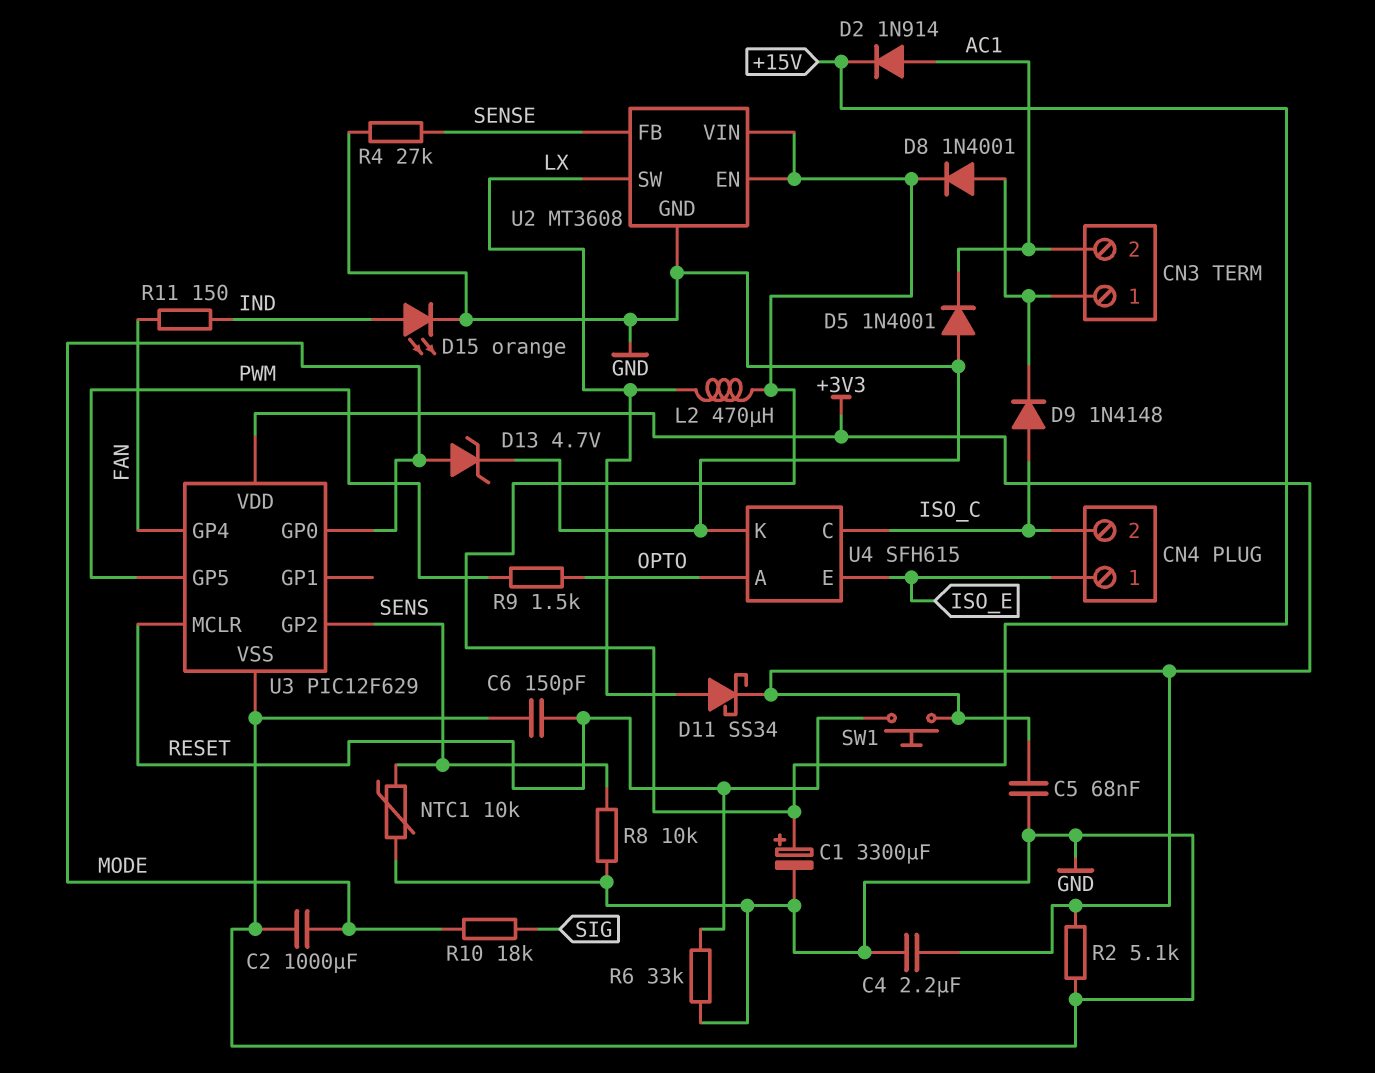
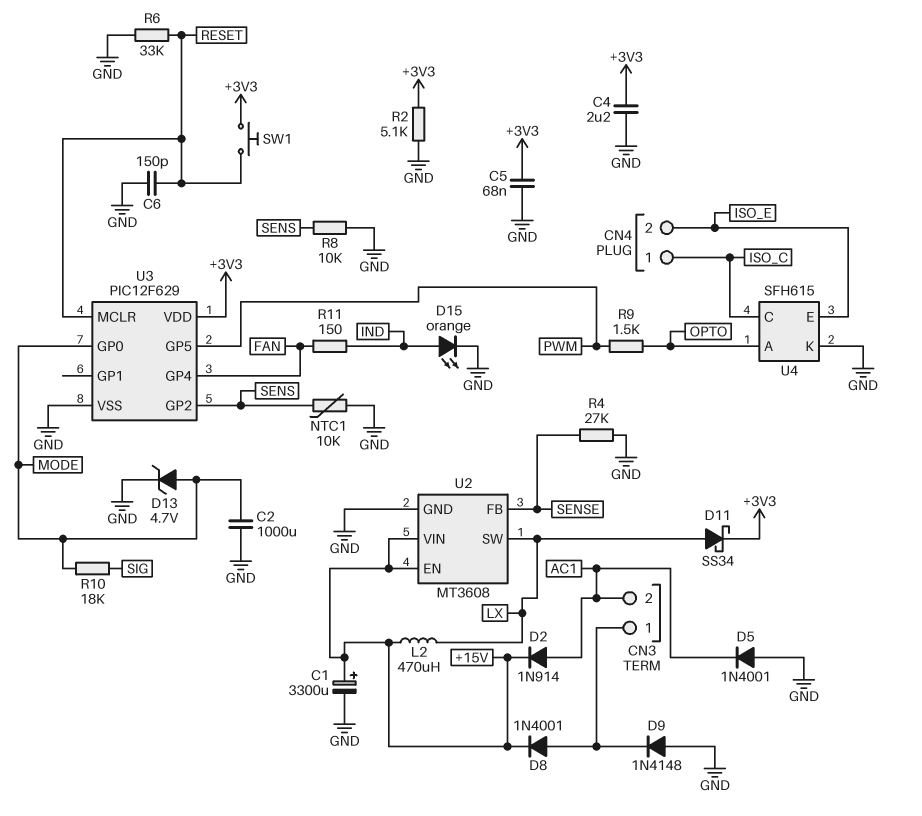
CN4 pin 1: ISO_E -> ISO_C
CN4 pin 2: ISO_C -> ISO_E
D9: diode 1N4148 (A ISO_C, K CN3/1) -> diode 1N4148 (A GND, K CN3/1)

